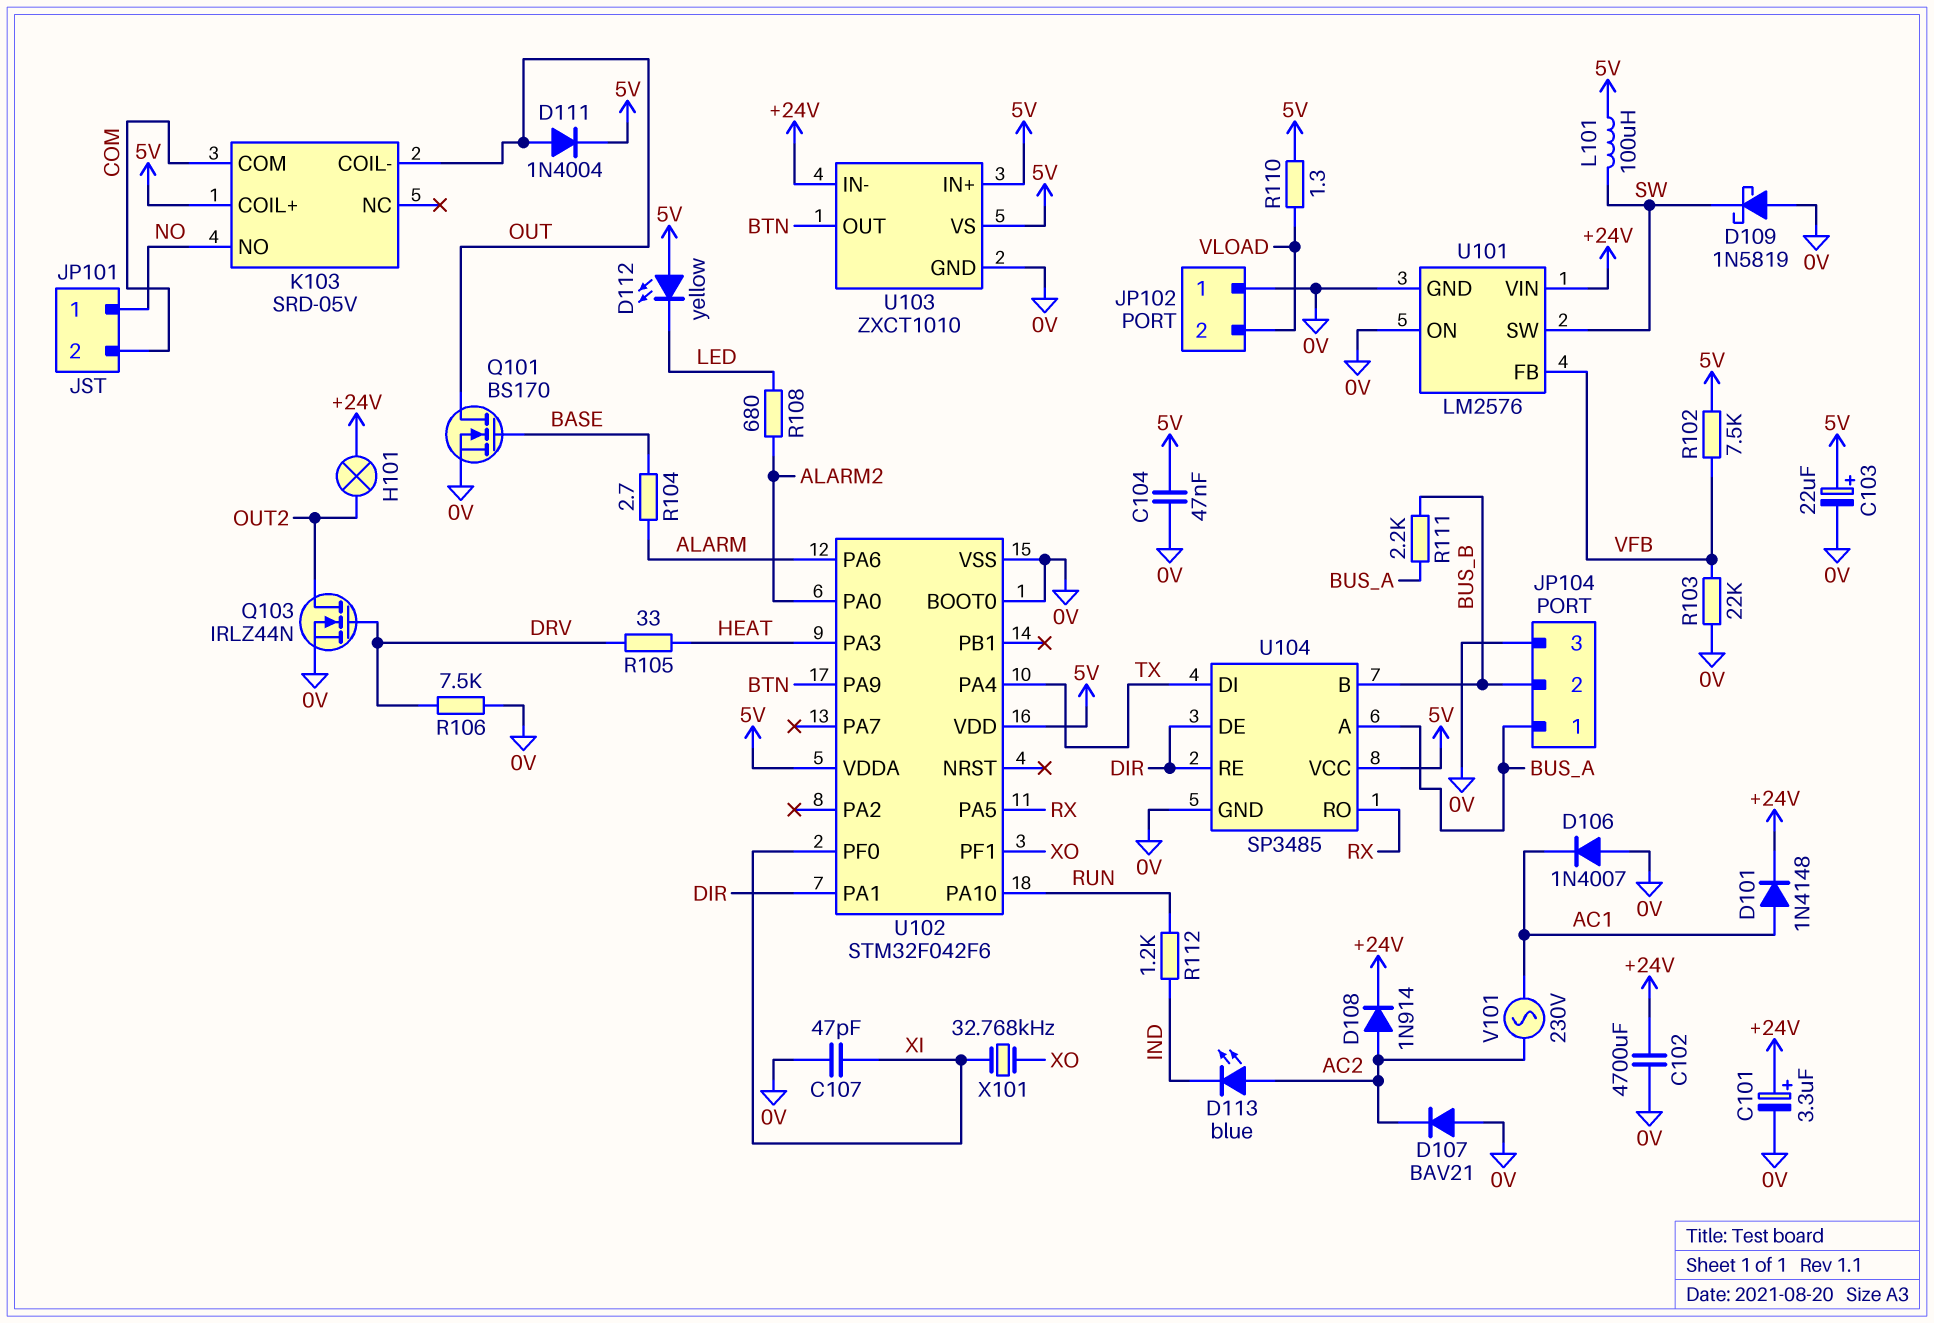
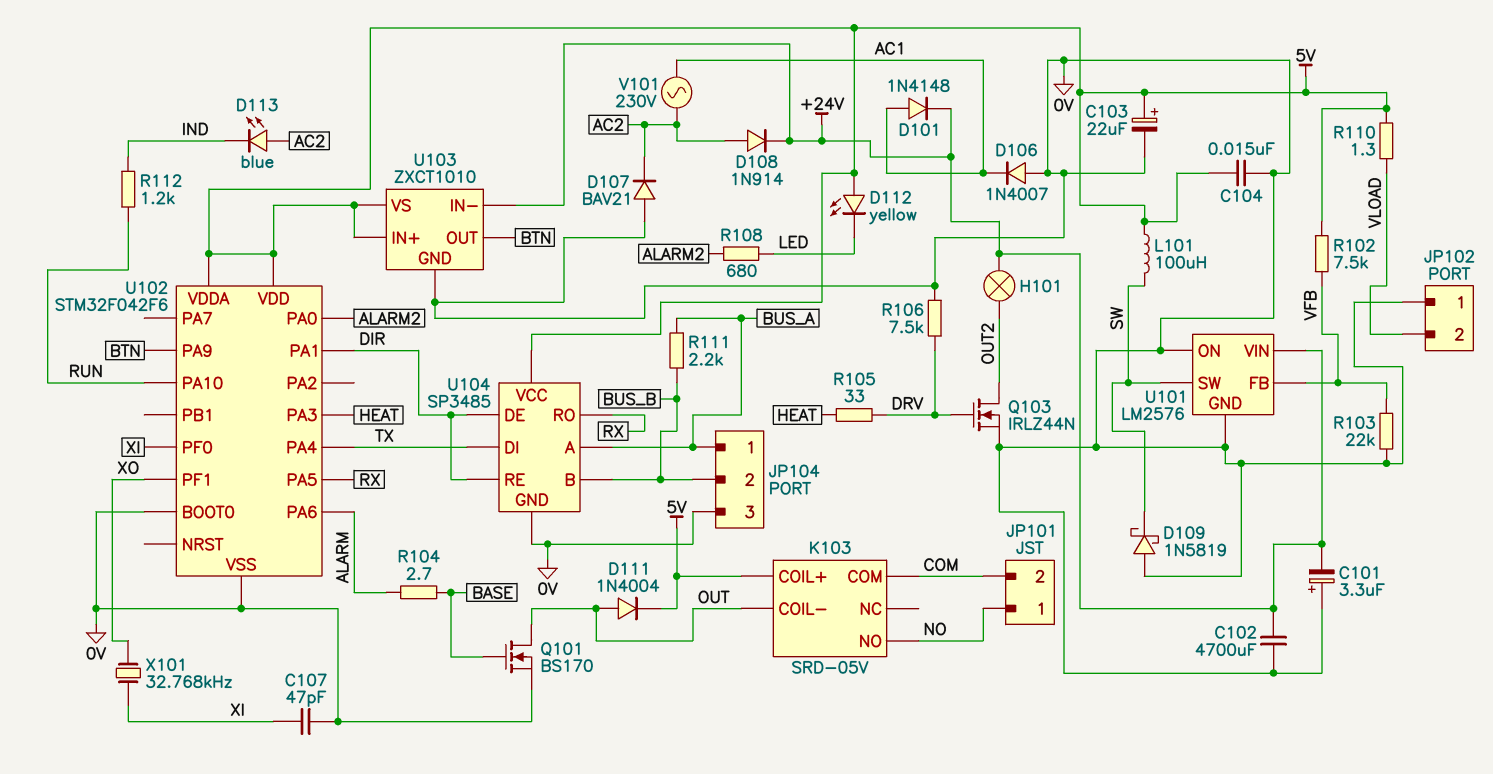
C101: 3.3uF (plus +24V, minus 0V) -> 3.3uF (plus 0V, minus +24V)
C104: 47nF (0V, 5V) -> 15nF (0V, 5V)

